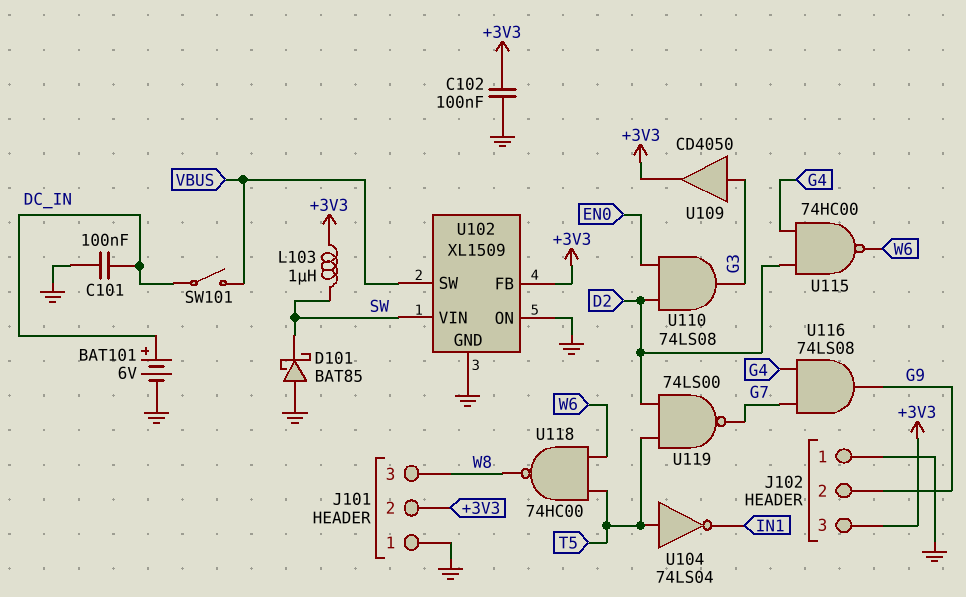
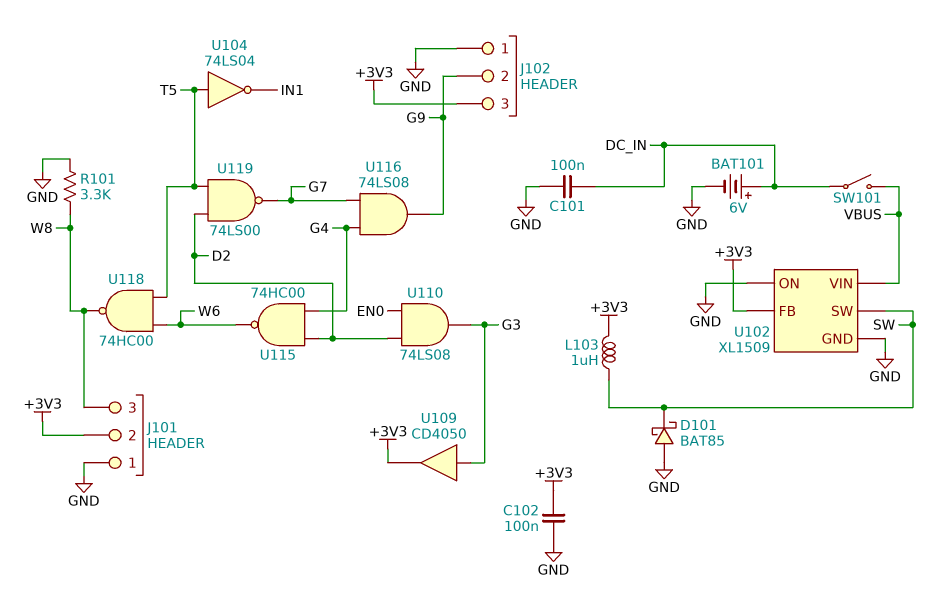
R101: none -> 3.3k (GND, W8)
U102 pin SW: VBUS -> SW
U102 pin VIN: SW -> VBUS

